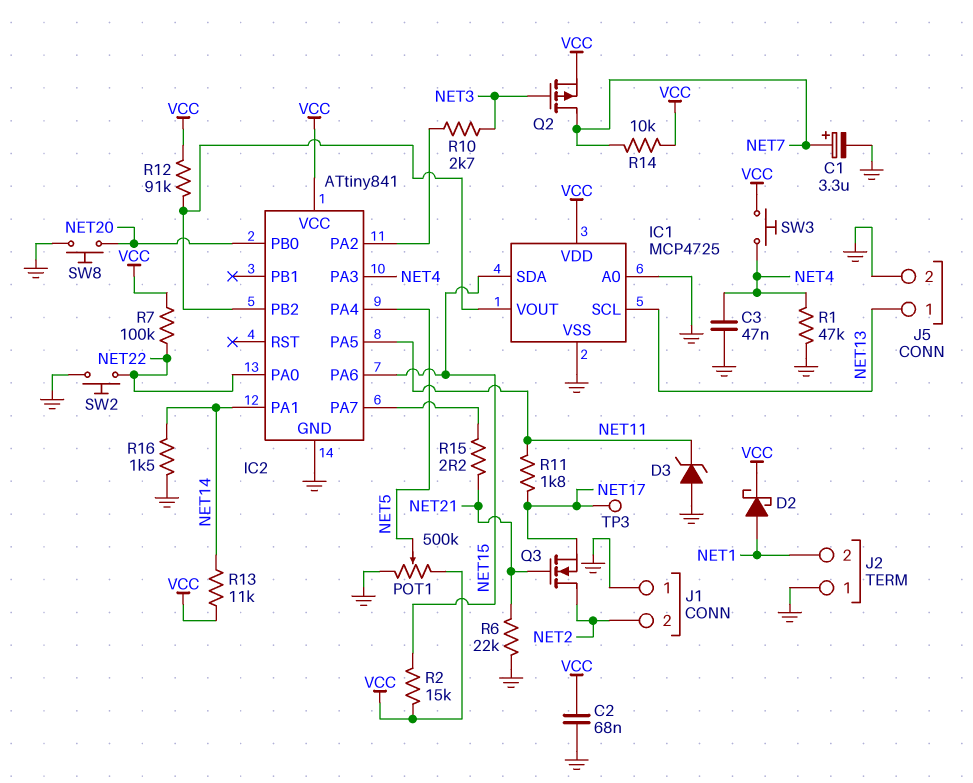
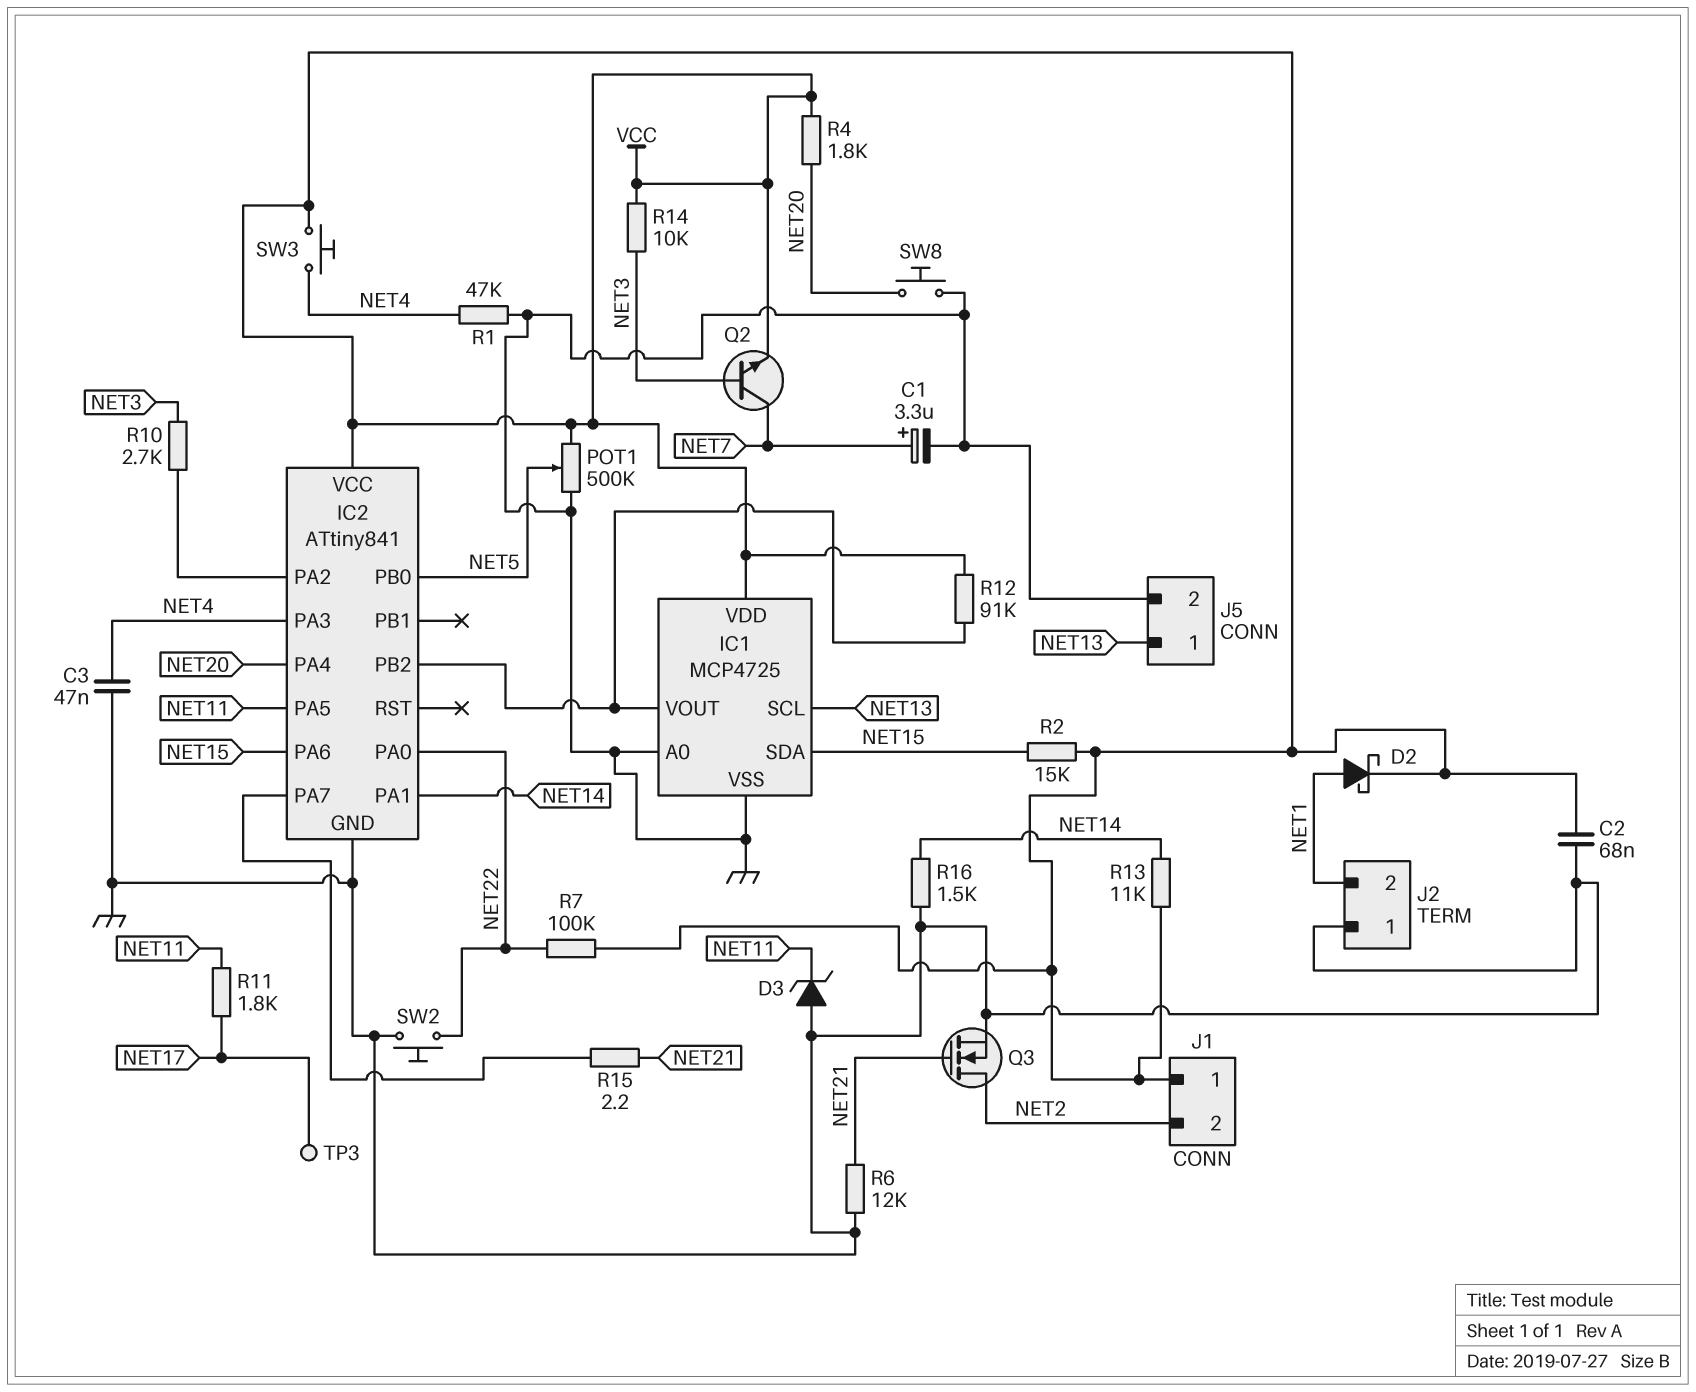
IC2 pin PA4: NET5 -> NET20
IC2 pin PB0: NET20 -> NET5
J1 pin 1: GND -> VCC
Q2: PMOS (G NET3, D NET7, S VCC) -> NPN (B NET3, C NET7, E VCC)
Q3: NMOS (G NET21, D NET2, S NET17) -> NMOS (G NET21, D NET2, S GND)
R4: none -> 1.8k (NET20, VCC)
R6: 22k (GND, NET21) -> 12k (GND, NET21)
R14: 10k (NET7, VCC) -> 10k (NET3, VCC)

